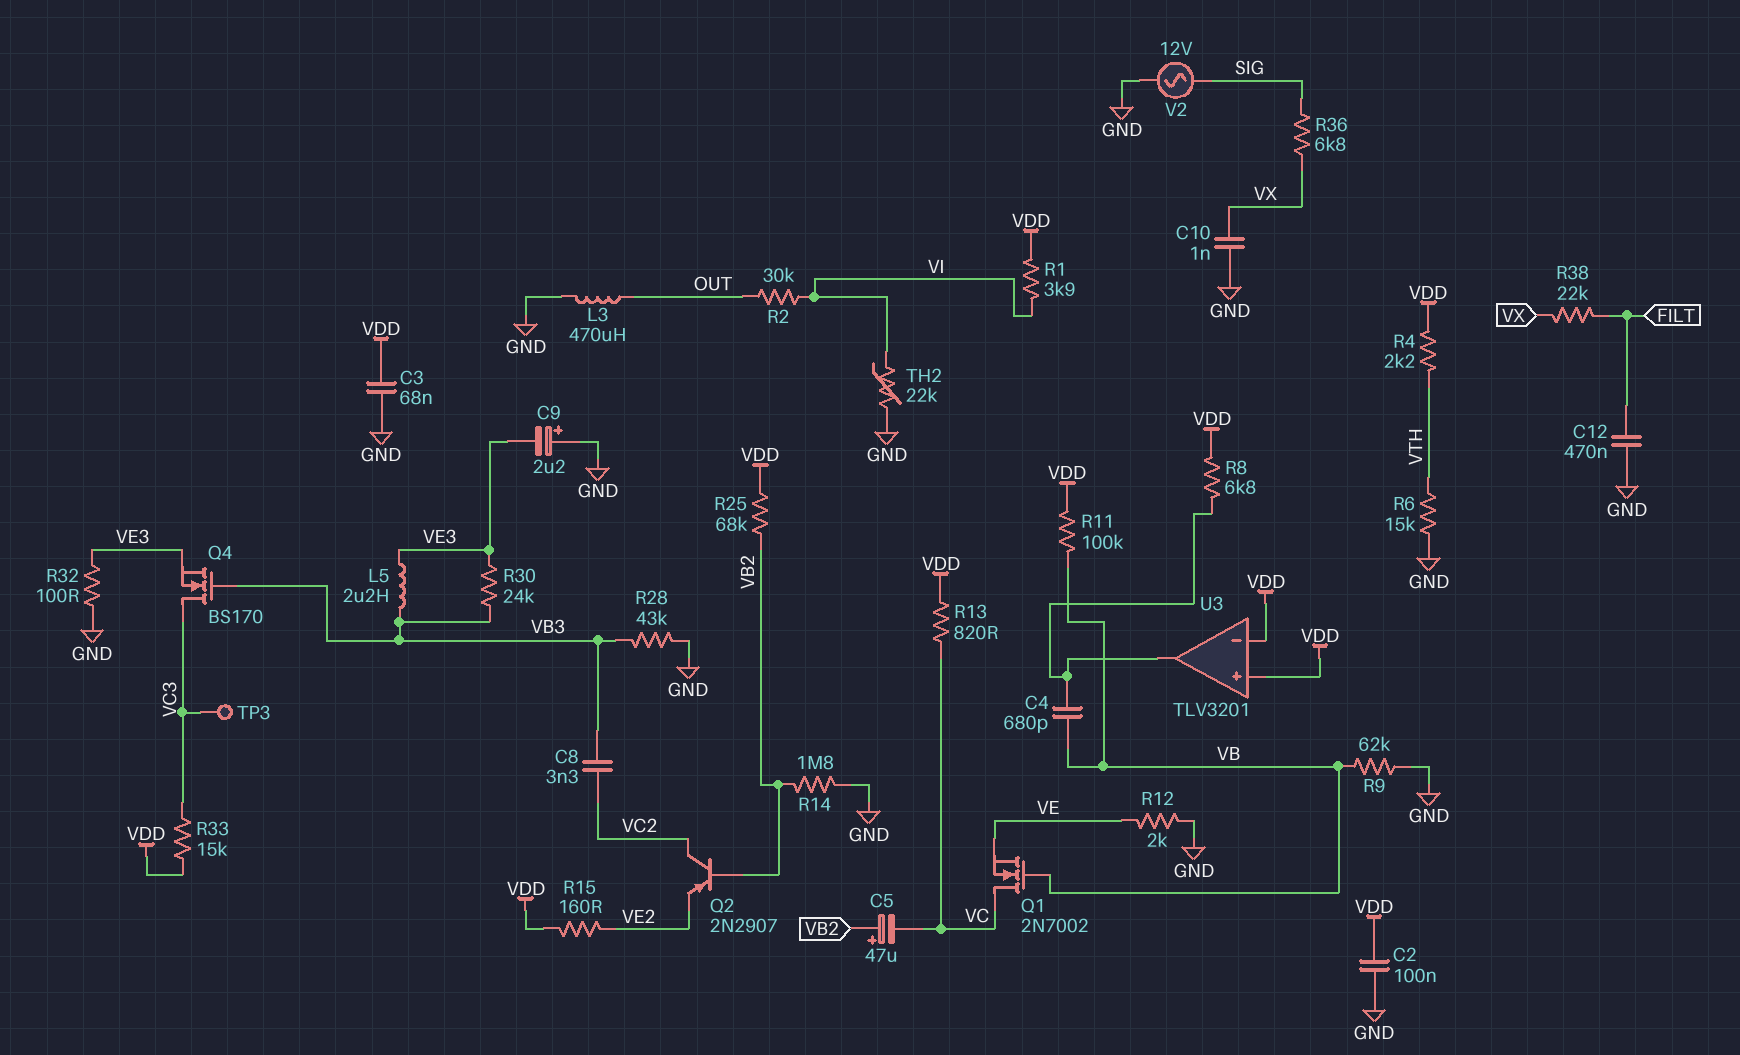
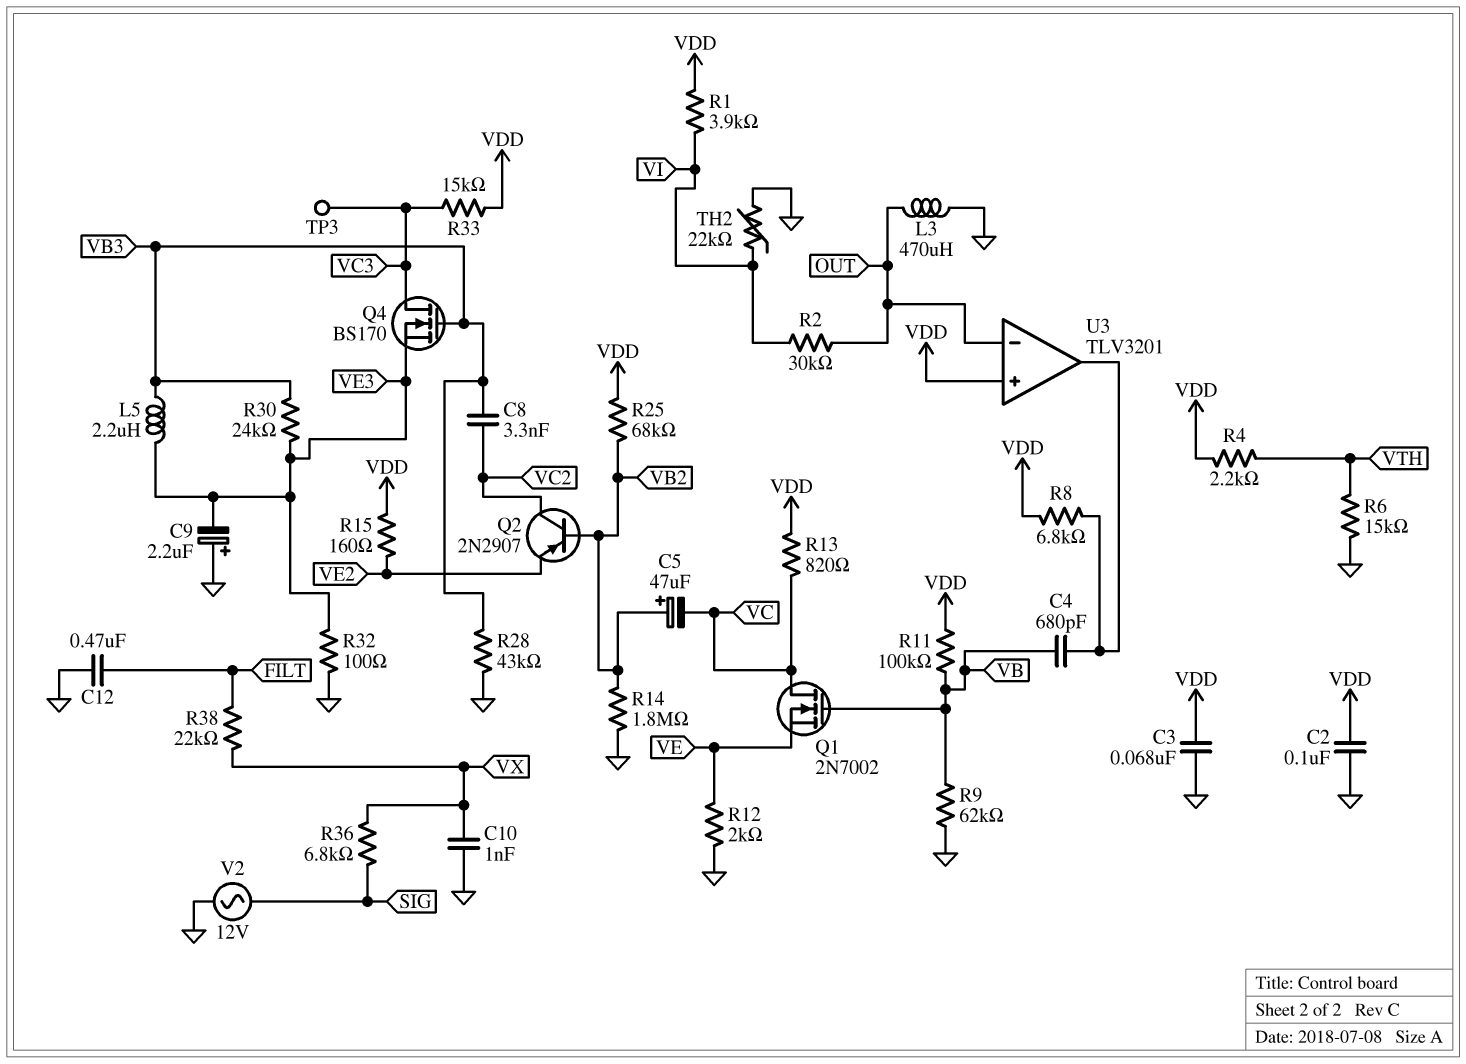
U3 pin in-: VDD -> OUT

